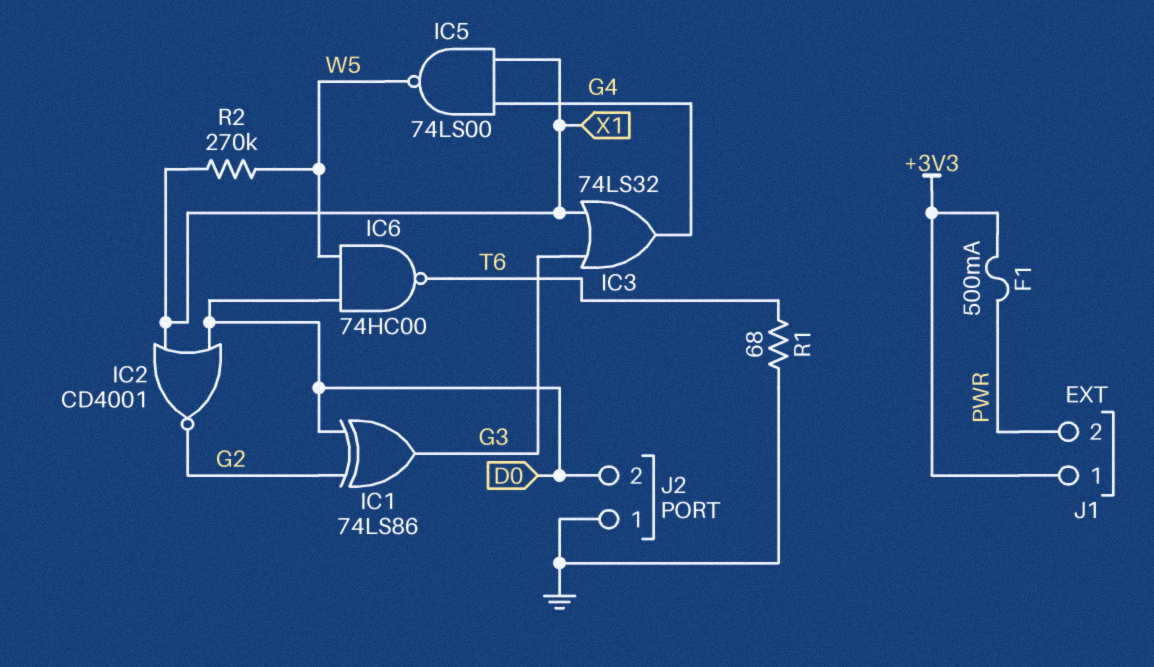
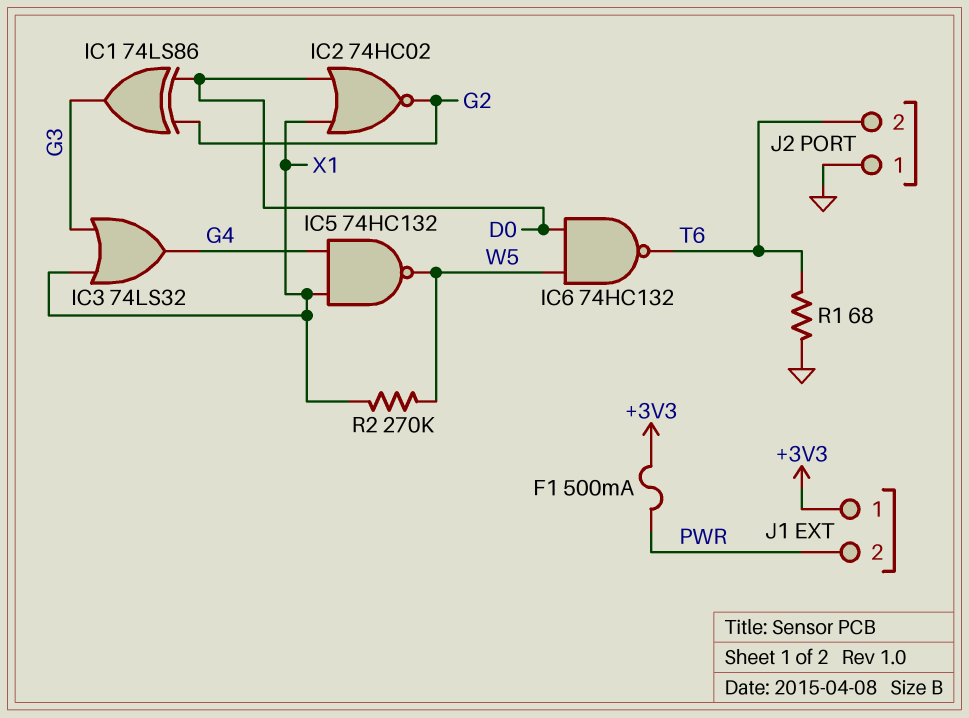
IC2: NOR CD4001 (in D0, in X1, out G2) -> NOR 74HC02 (in D0, in X1, out G2)
IC5: NAND 74LS00 (in G4, in X1, out W5) -> NAND 74HC132 (in G4, in X1, out W5)
IC6: NAND 74HC00 (in D0, in W5, out T6) -> NAND 74HC132 (in D0, in W5, out T6)
J2 pin 2: D0 -> T6

